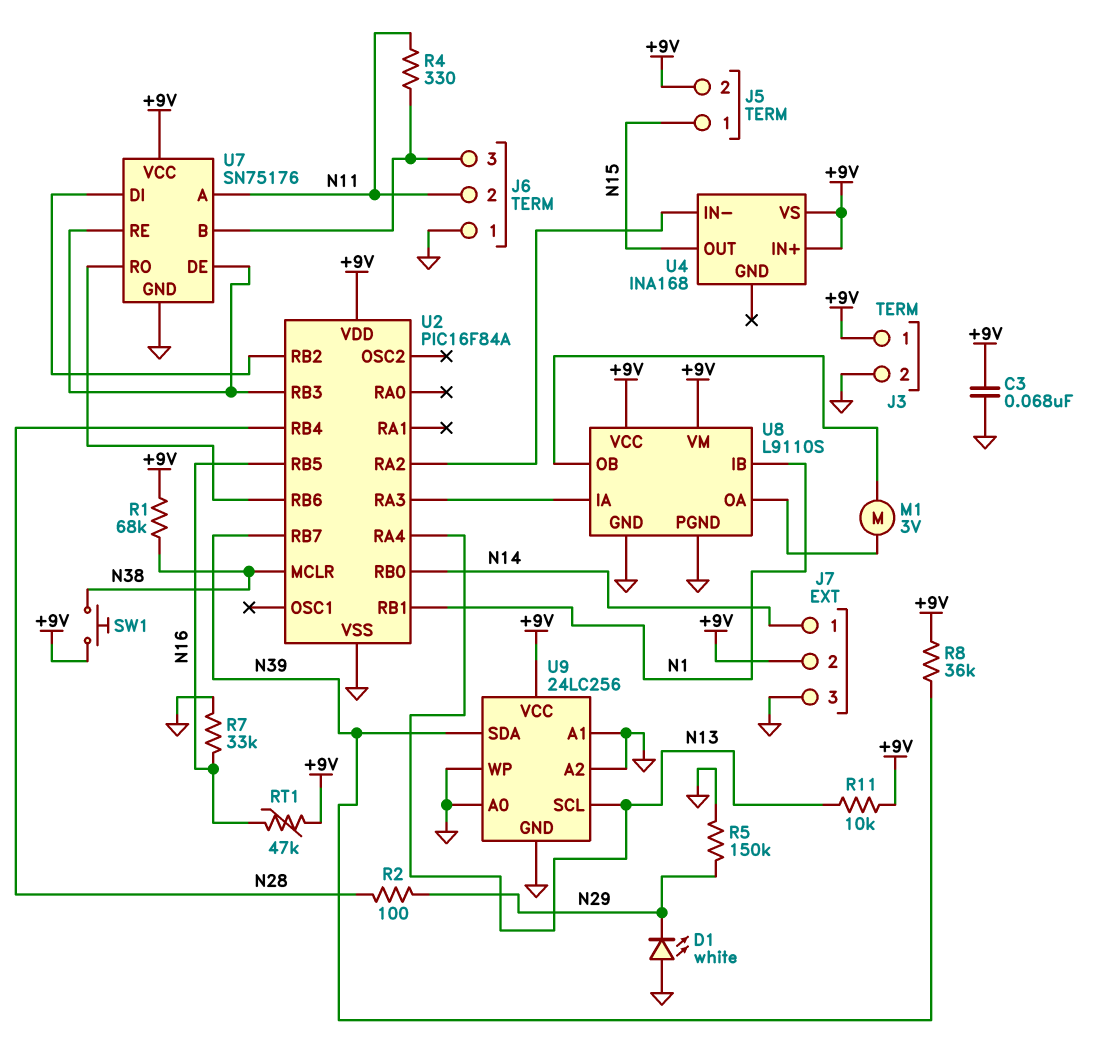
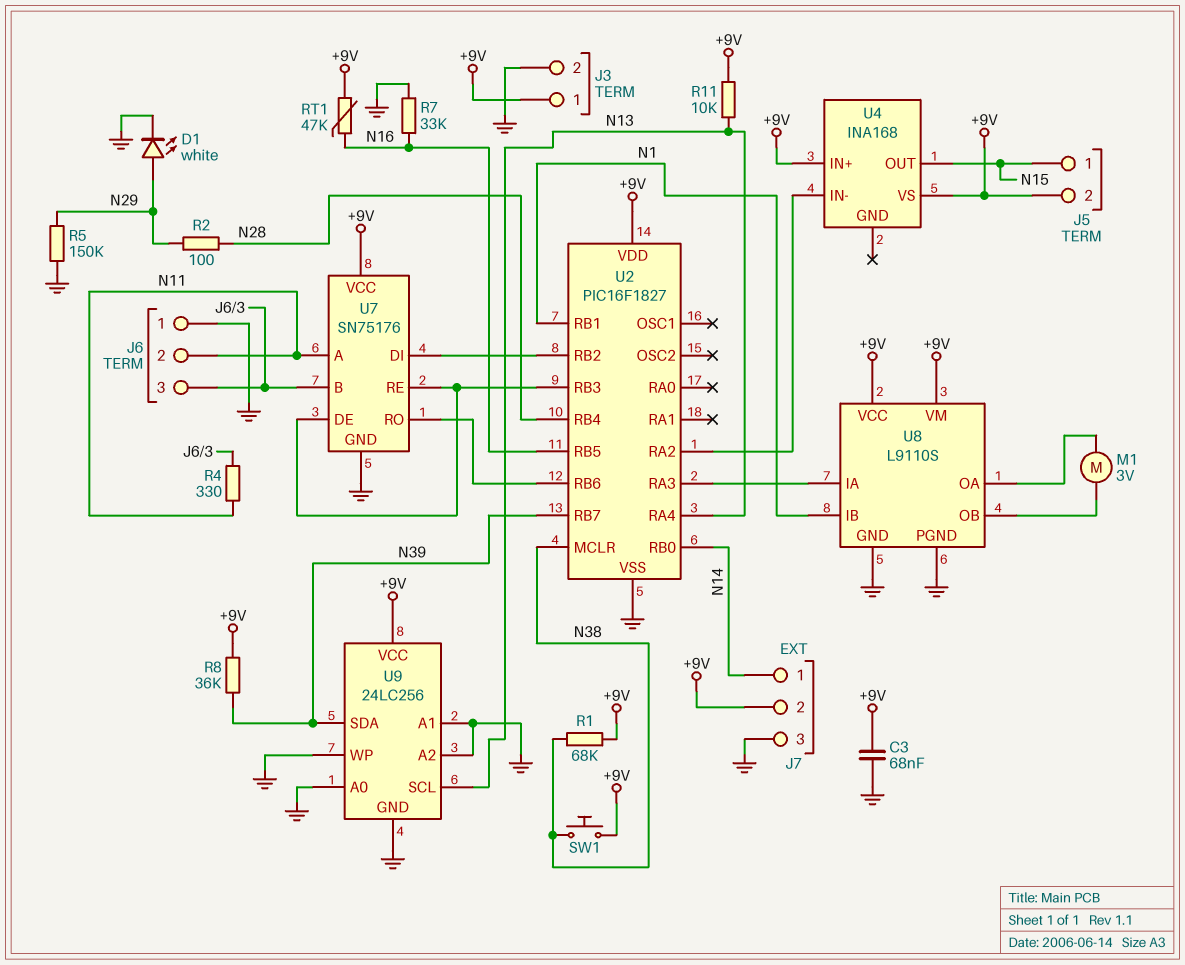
D1: LED white (A GND, K N29) -> LED white (A N29, K GND)
U2: PIC16F84A -> PIC16F1827

